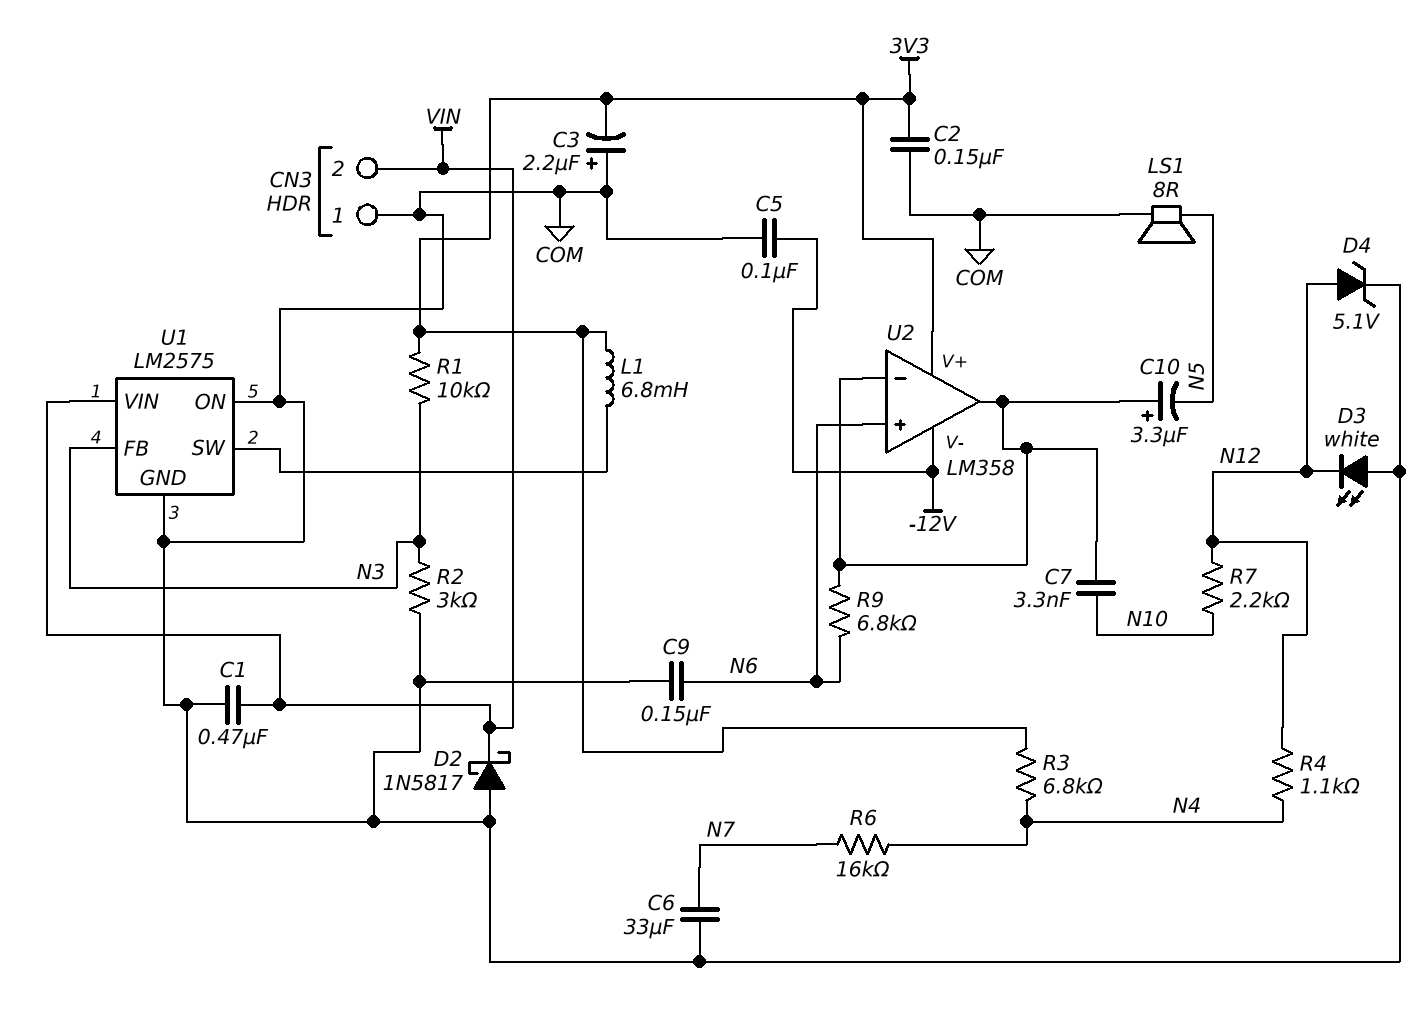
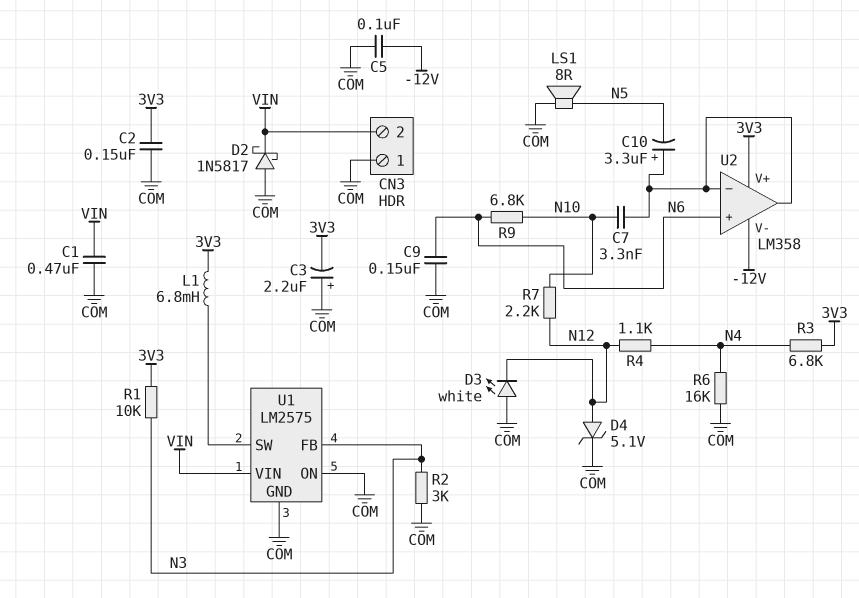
C6: 33uF (COM, N7) -> none
R6: 16k (N4, N7) -> 16k (COM, N4)
R9: 6.8k (N6, U2/in-) -> 6.8k (N6, N10)

